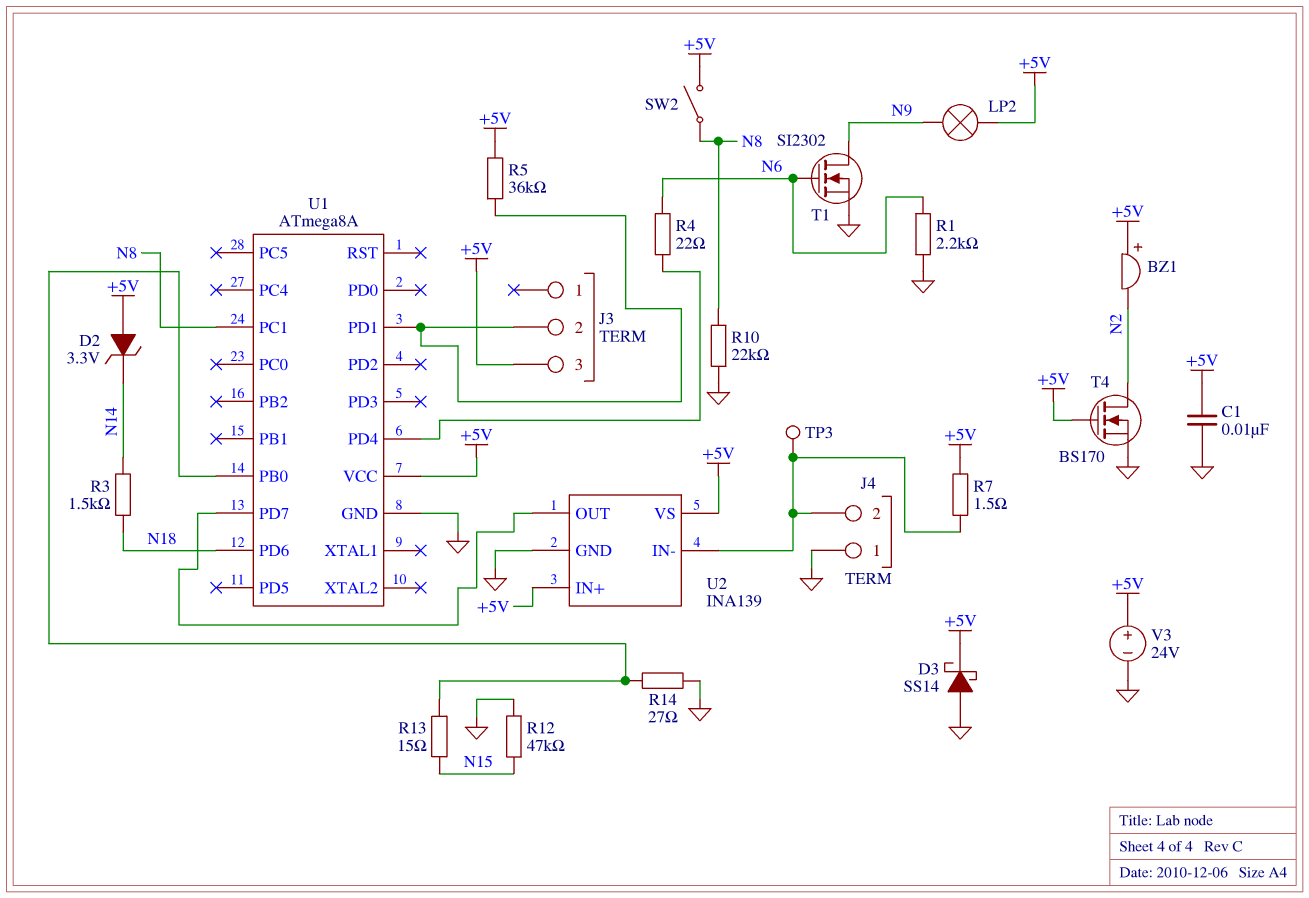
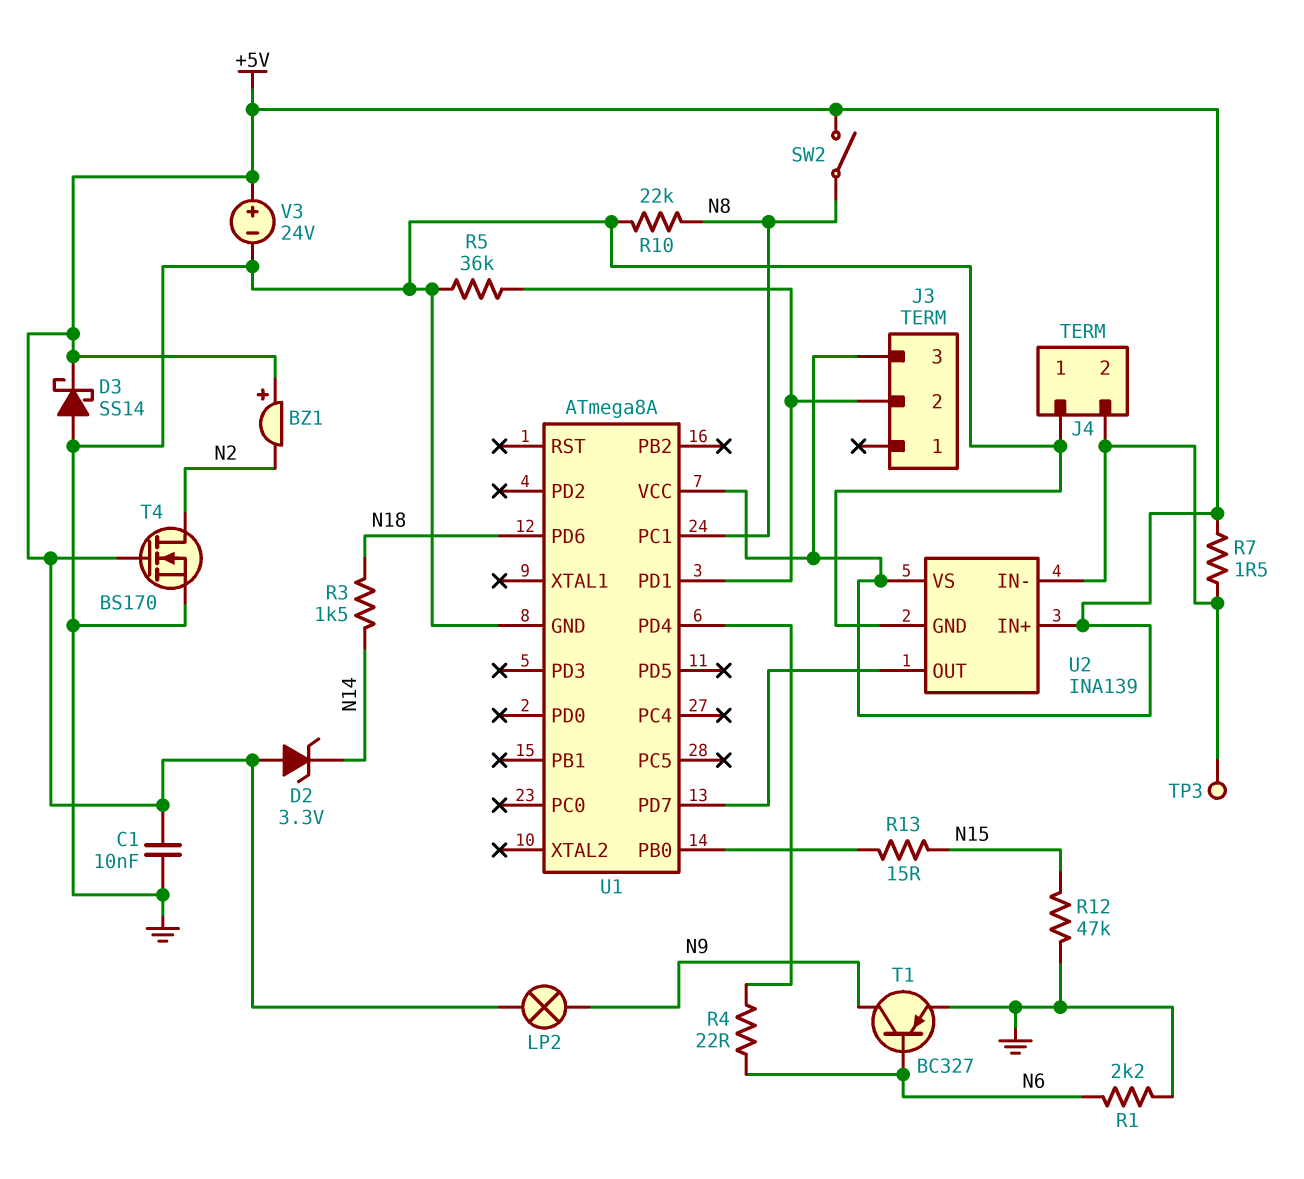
R5: 36k (+5V, J3/2) -> 36k (GND, J3/2)
R14: 27 (GND, U1/PB0) -> none
T1: NMOS SI2302 (G N6, D N9, S GND) -> PNP BC327 (B N6, C N9, E GND)

